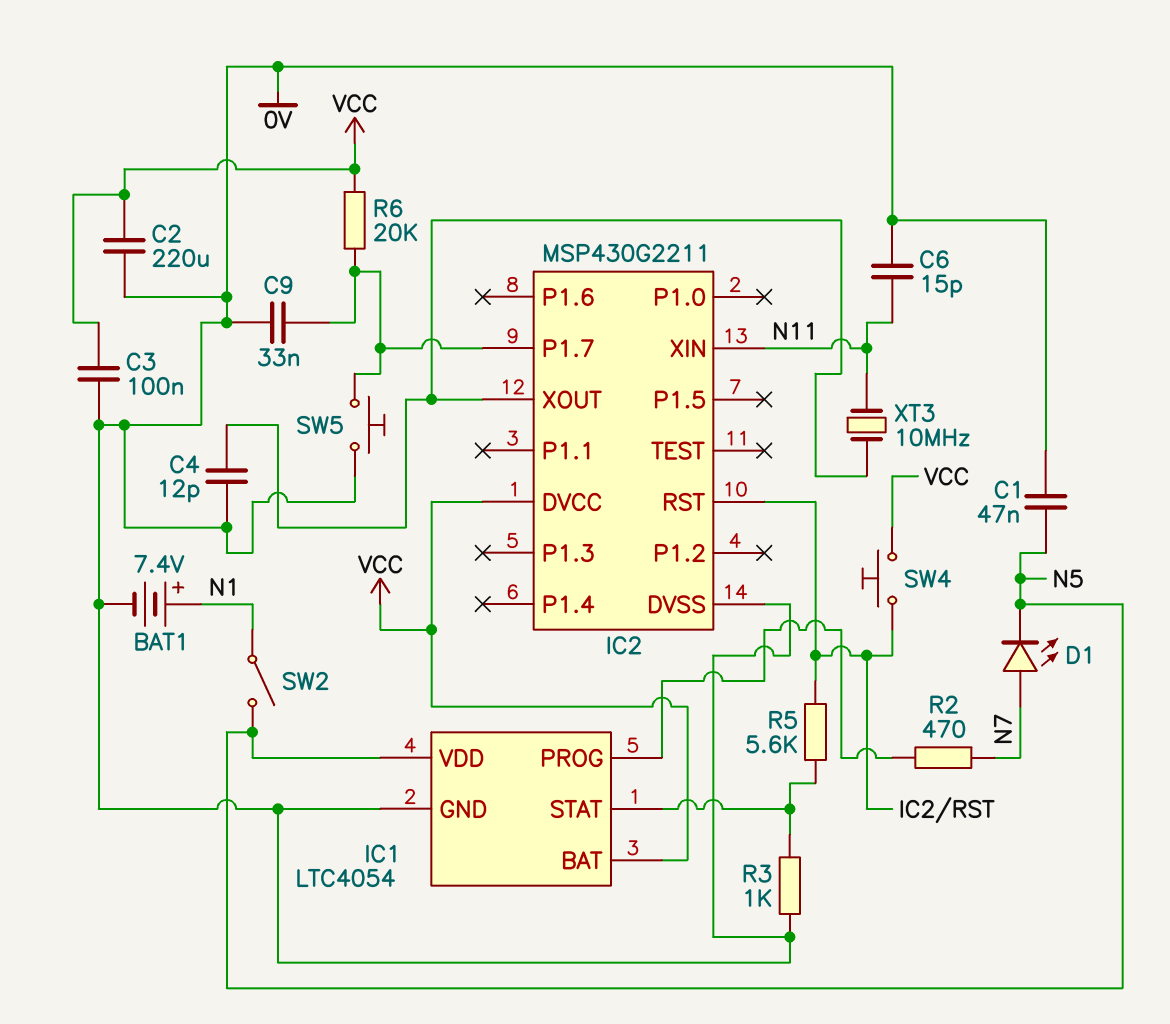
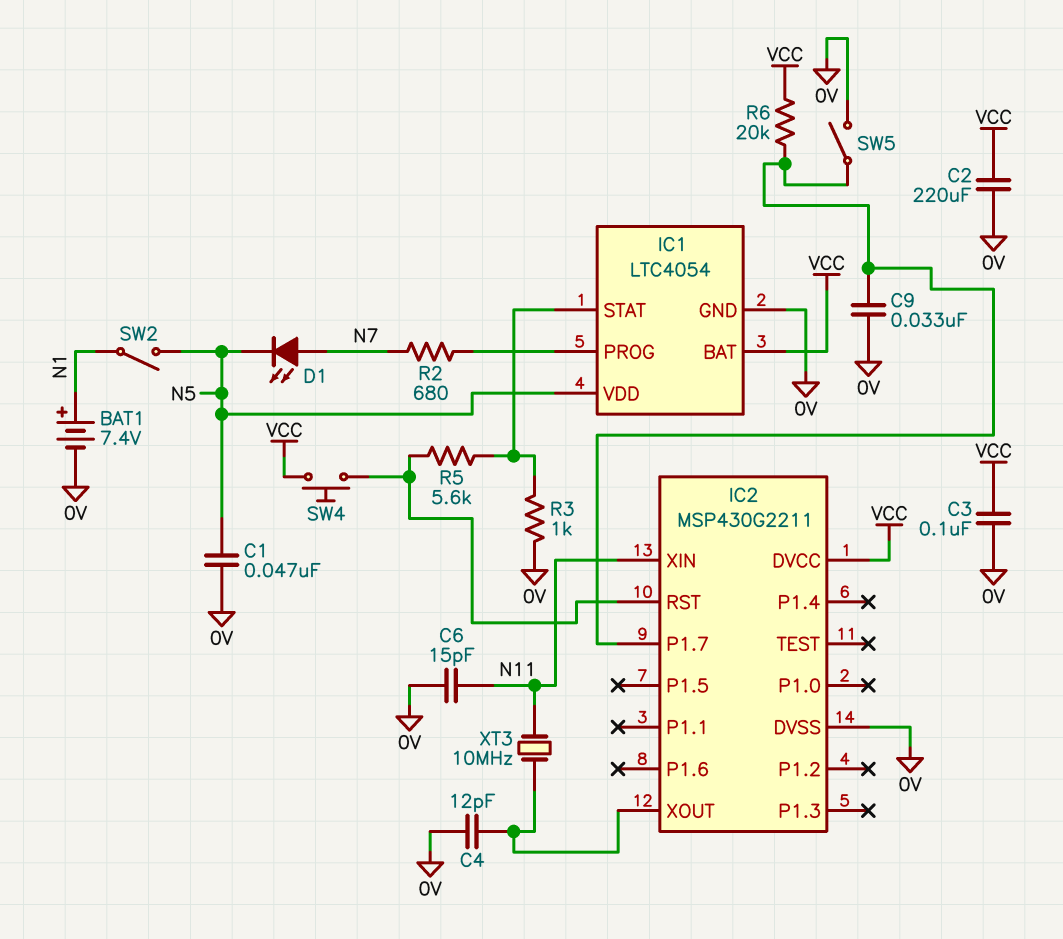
R2: 470 (IC1/PROG, N7) -> 680 (IC1/PROG, N7)
SW5: button (0V, IC2/P1.7) -> switch (0V, IC2/P1.7)

